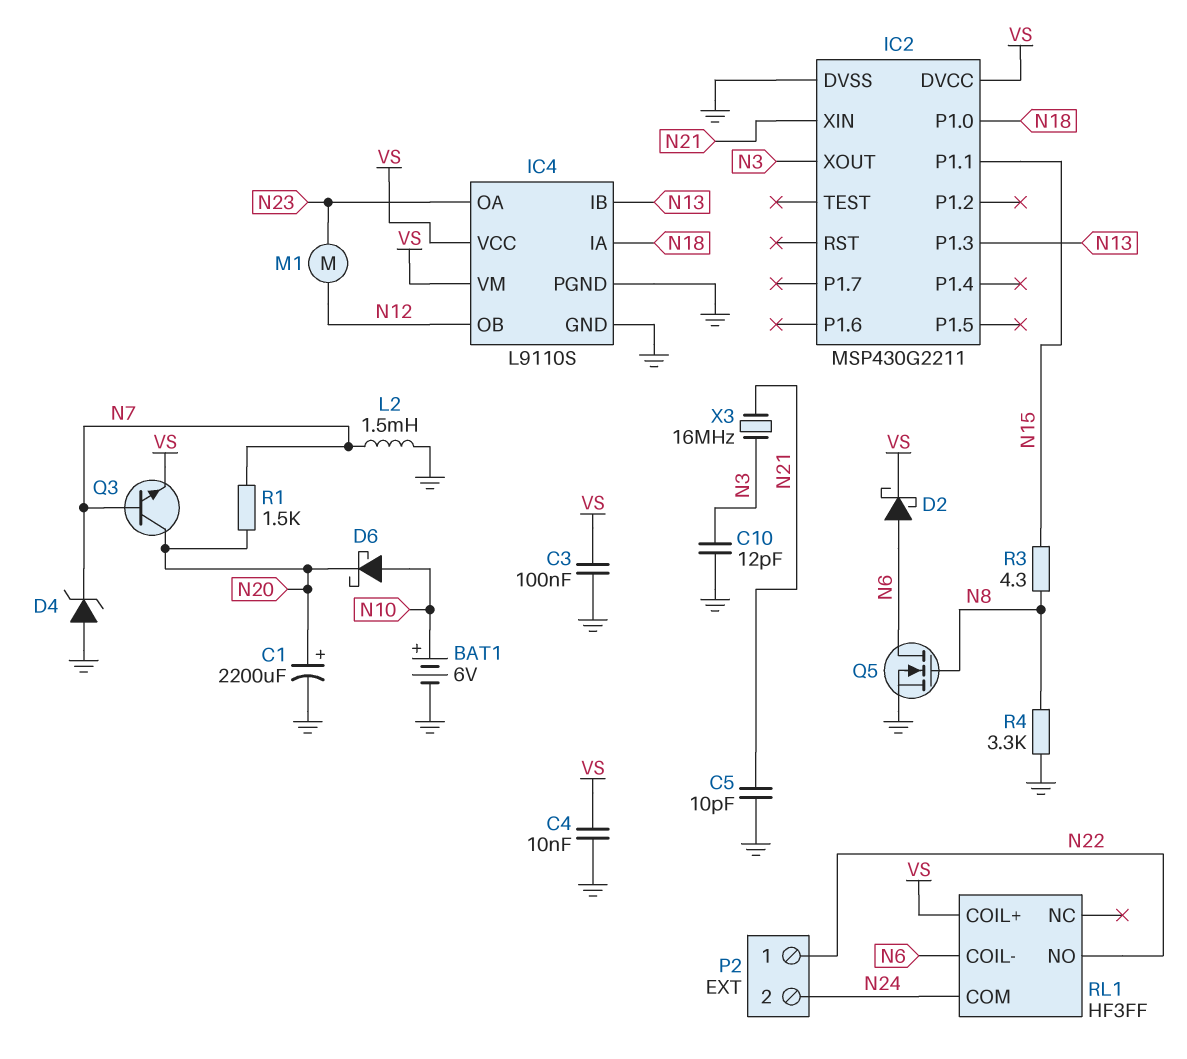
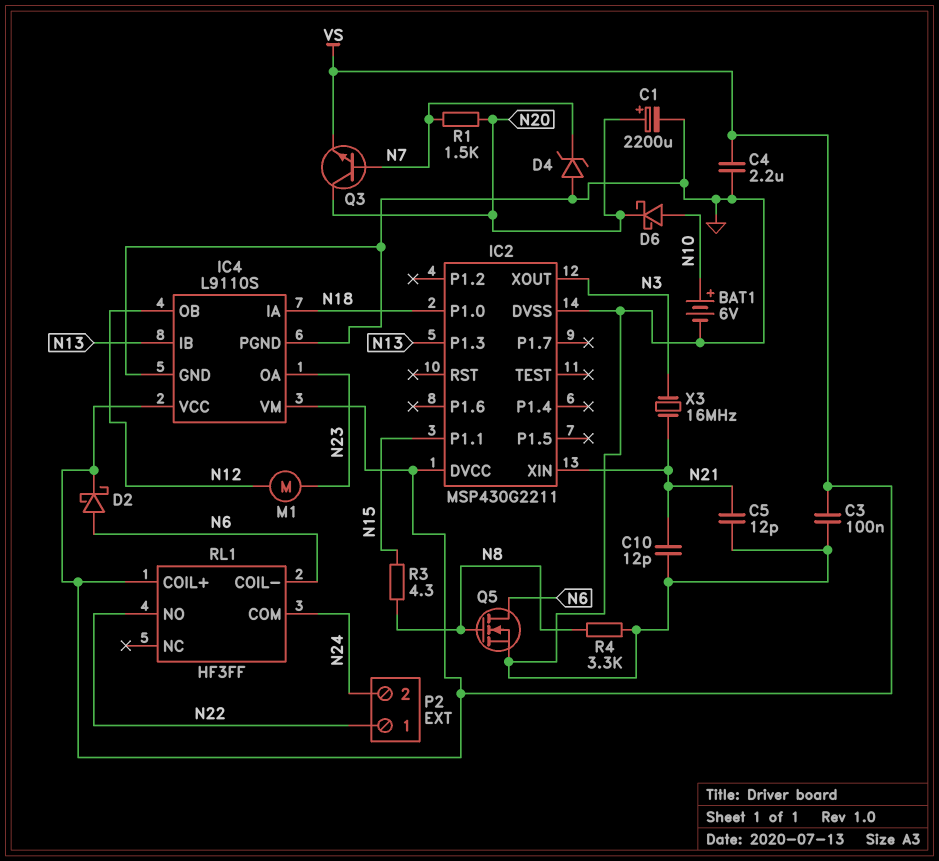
C4: 10nF (GND, VS) -> 2.2uF (GND, VS)
C5: 10pF (GND, N21) -> 12pF (GND, N21)
C10: 12pF (GND, N3) -> 12pF (GND, N21)
L2: 1.5mH (GND, N7) -> none

